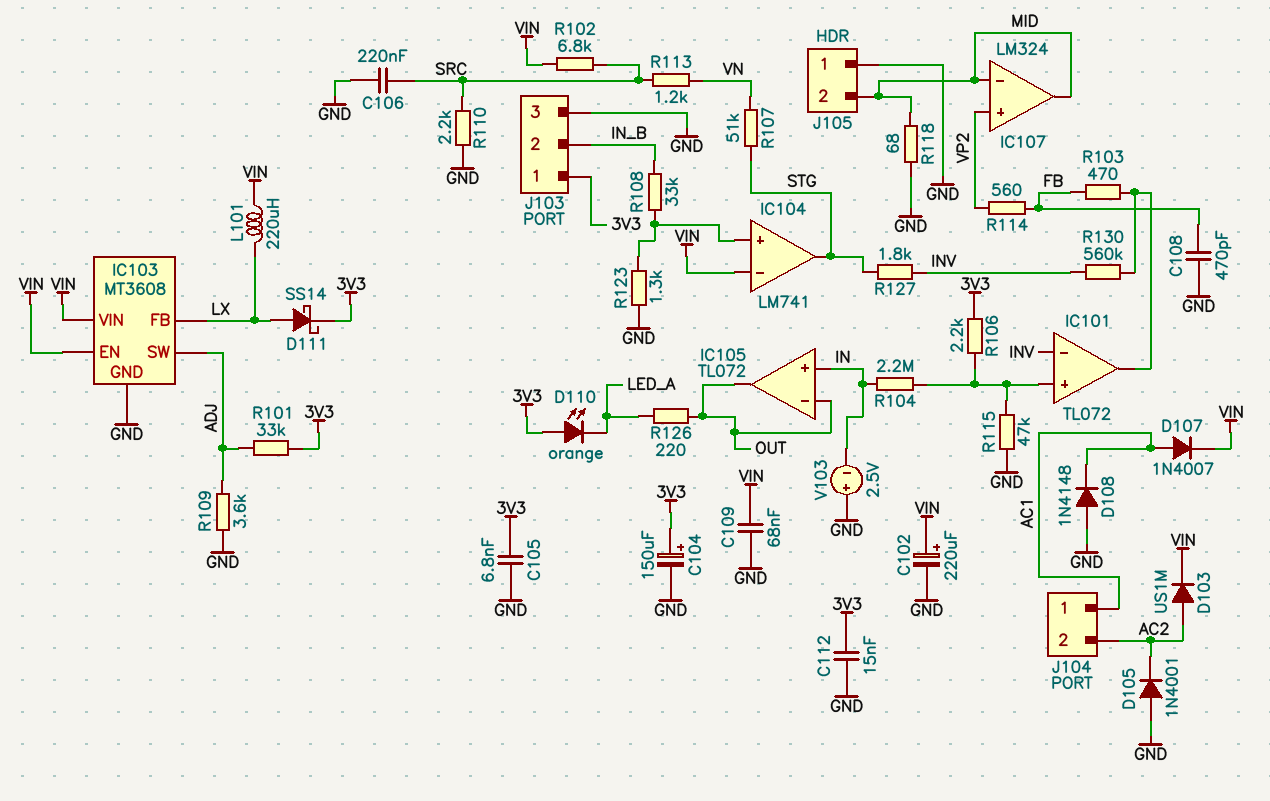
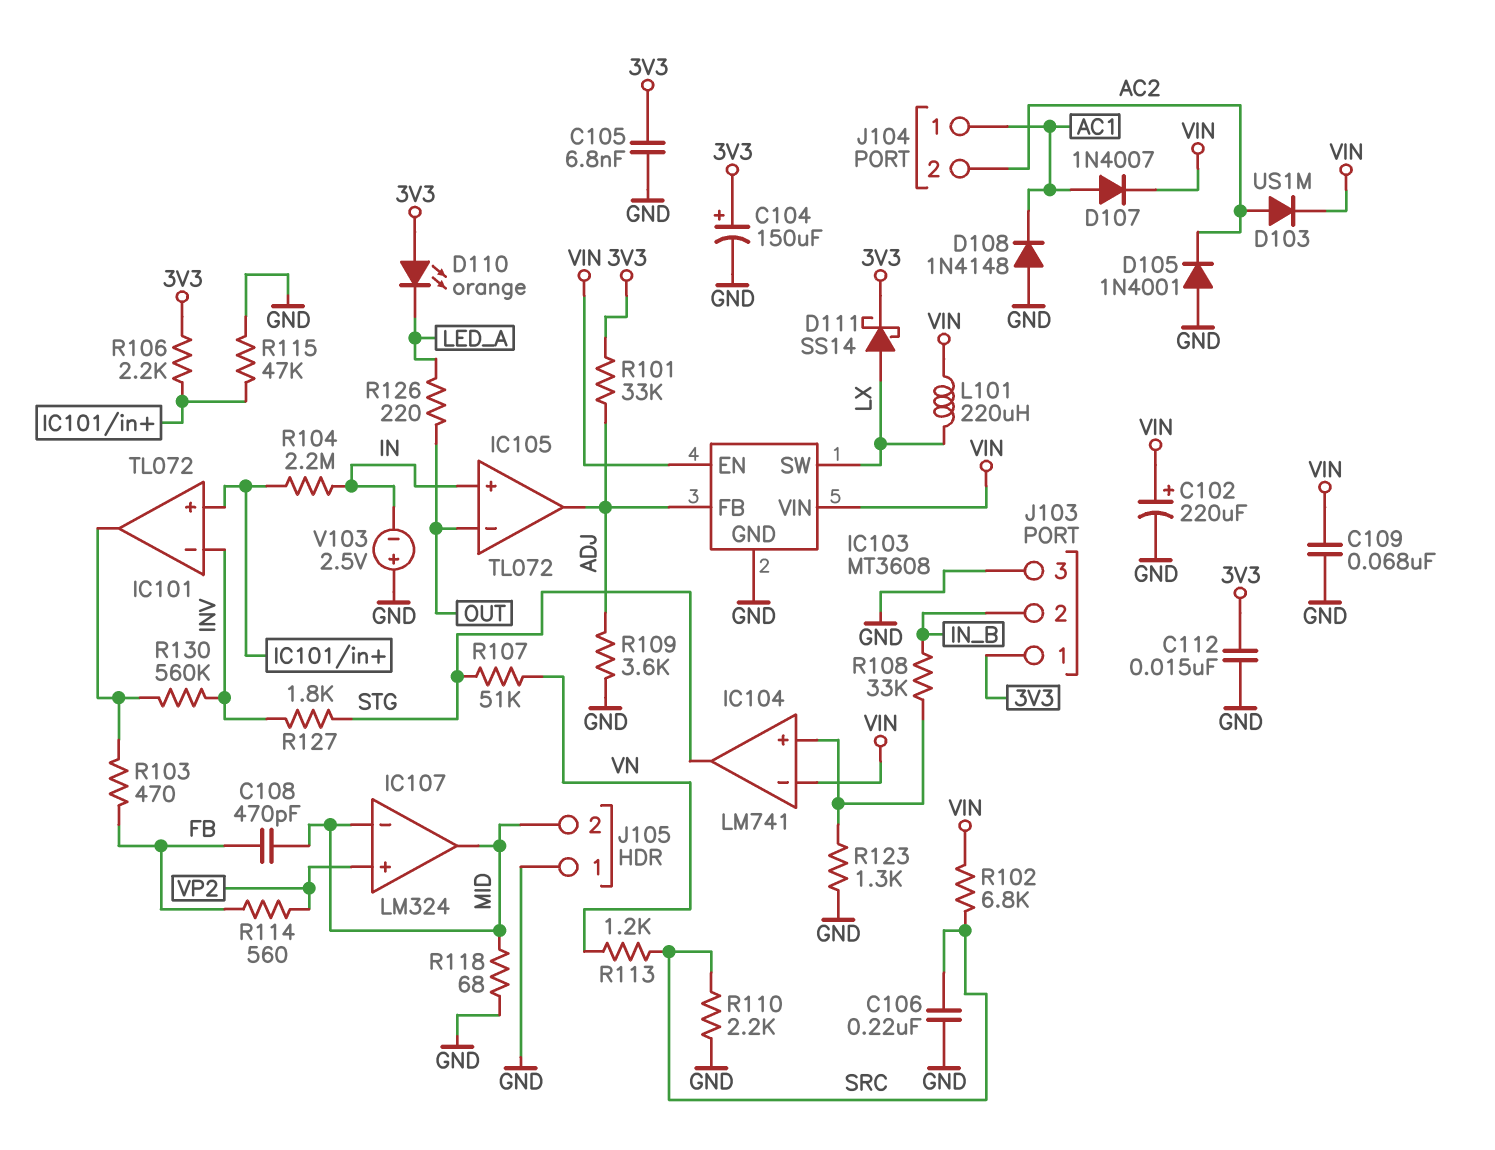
C108: 470pF (FB, GND) -> 470pF (FB, MID)
IC103 pin FB: LX -> ADJ
IC103 pin SW: ADJ -> LX
IC105 pin out: OUT -> ADJ

